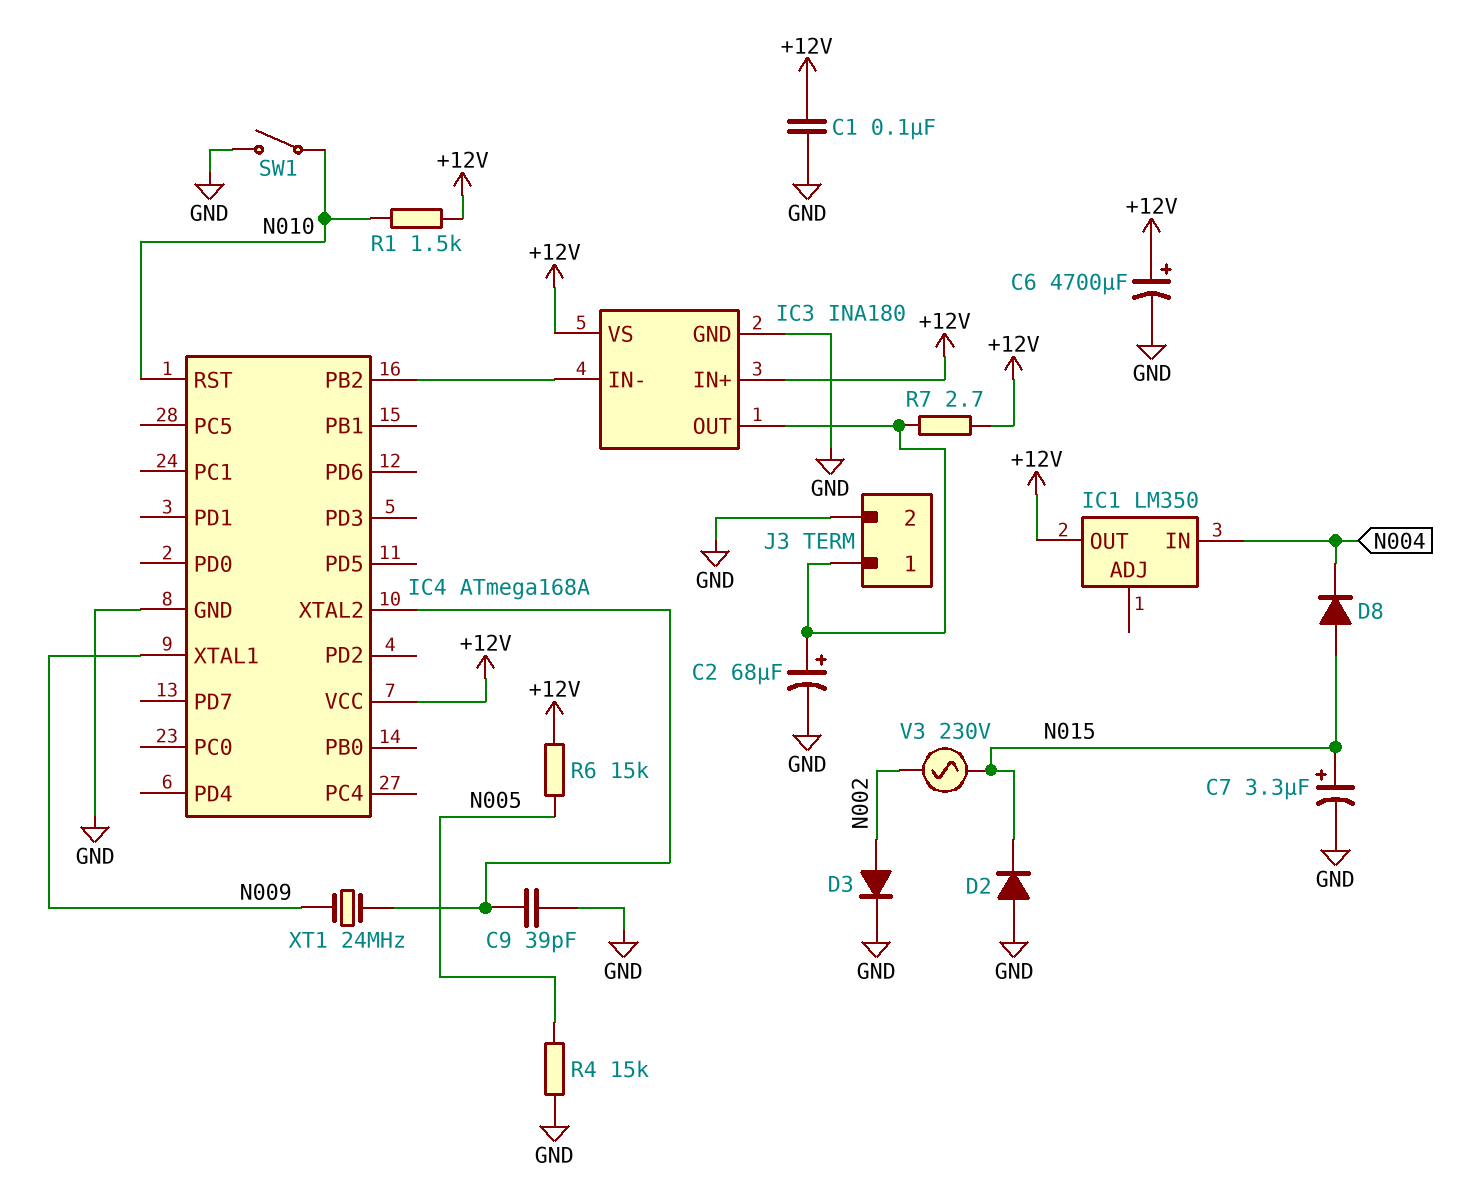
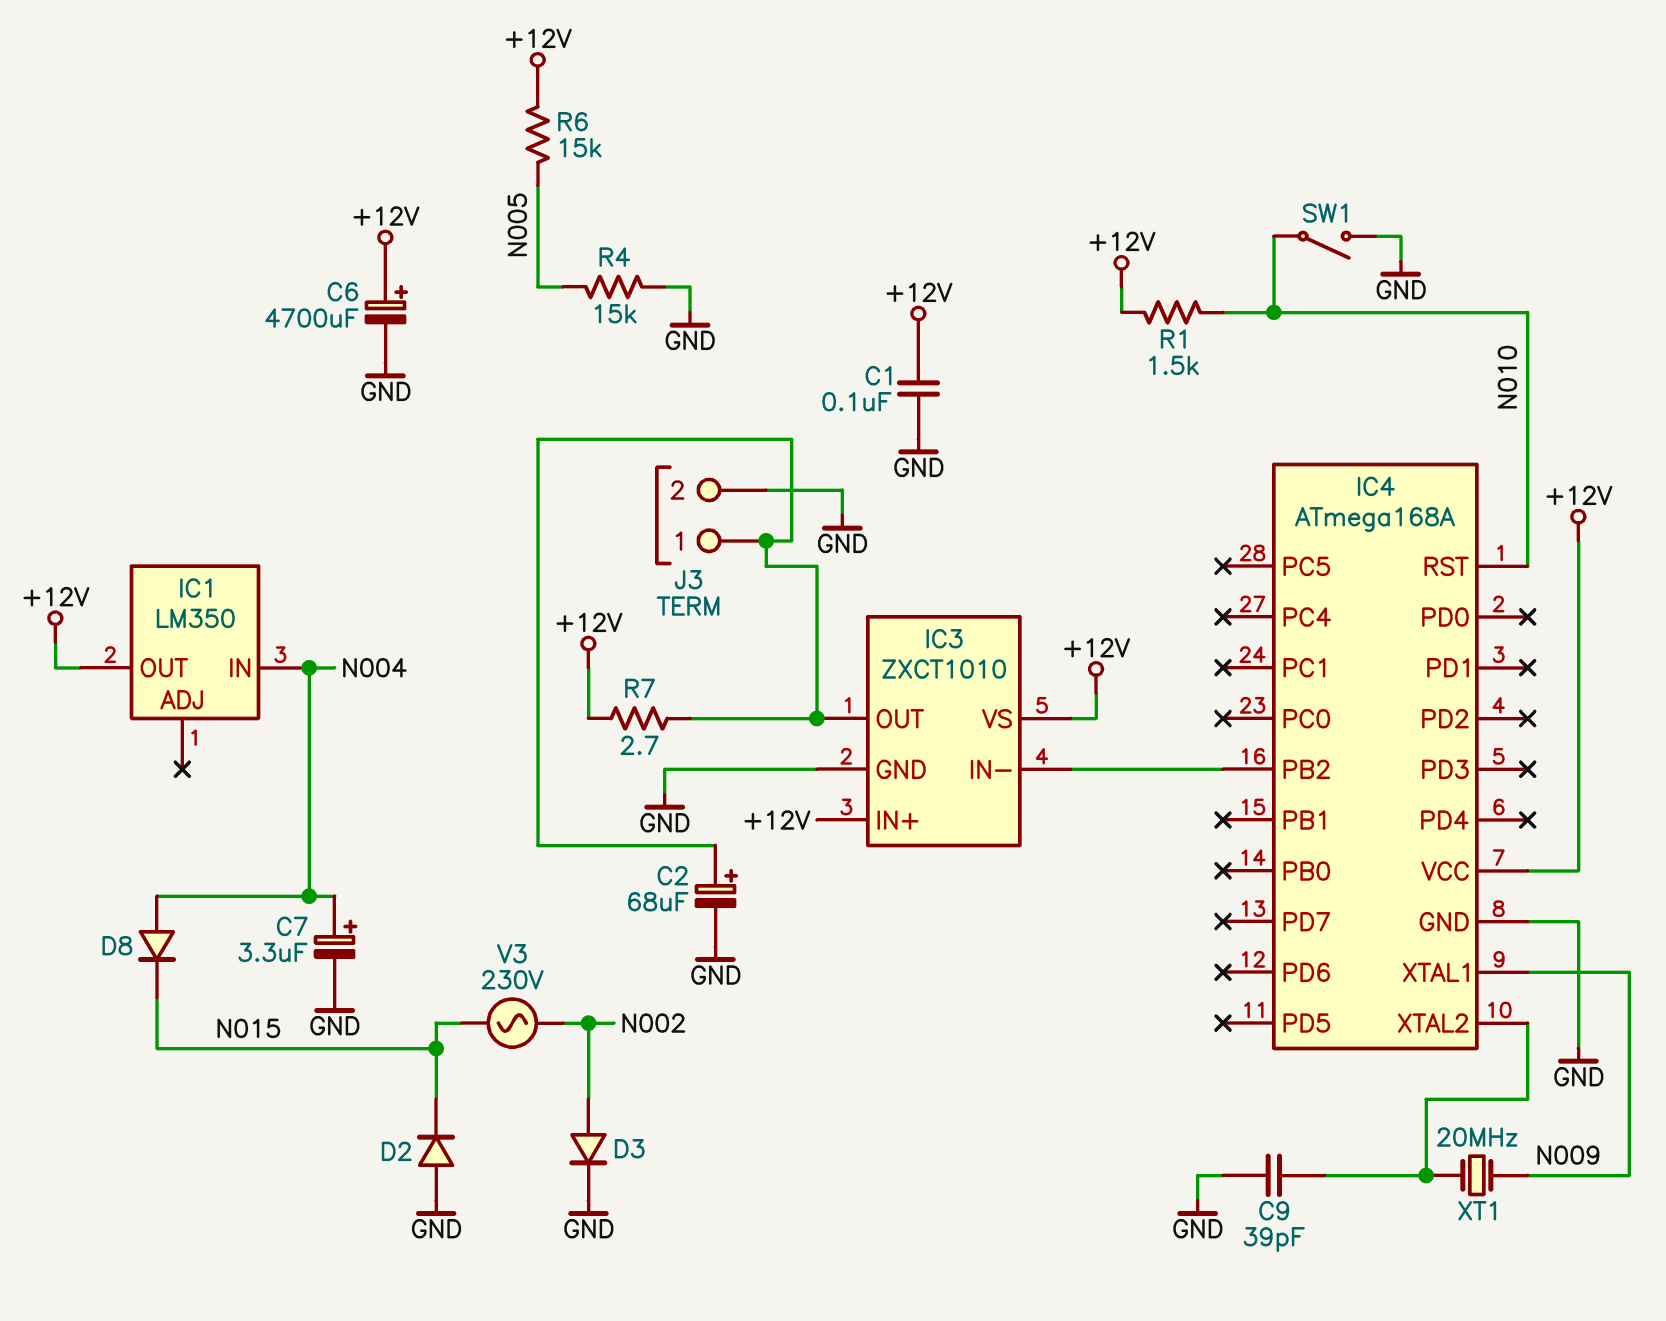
C7: 3.3uF (plus N015, minus GND) -> 3.3uF (plus N004, minus GND)
D8: diode (A N015, K N004) -> diode (A N004, K N015)
IC3: INA180 -> ZXCT1010
XT1: 24MHz (IC4/XTAL2, N009) -> 20MHz (IC4/XTAL2, N009)

